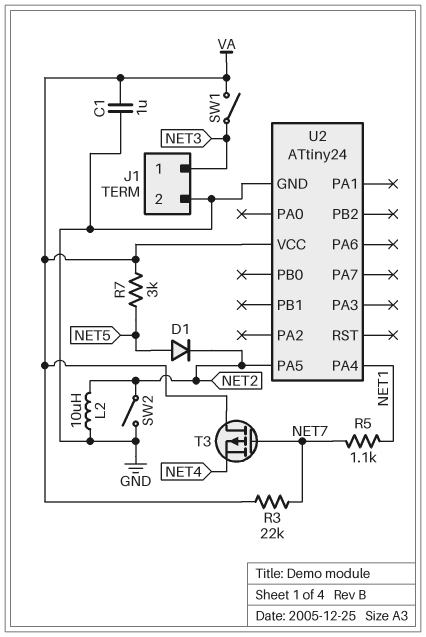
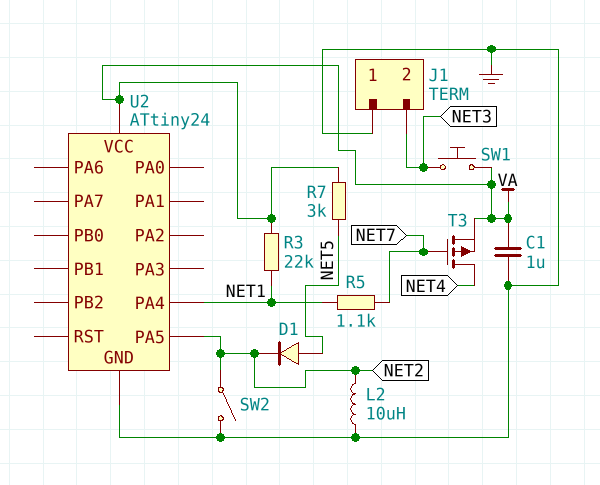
J1 pin 1: NET3 -> GND
J1 pin 2: GND -> NET3
R3: 22k (NET7, VA) -> 22k (NET1, VA)
SW1: switch (NET3, VA) -> button (NET3, VA)
T3: PMOS (G NET7, D VA, S NET4) -> PMOS (G NET7, D NET4, S VA)

